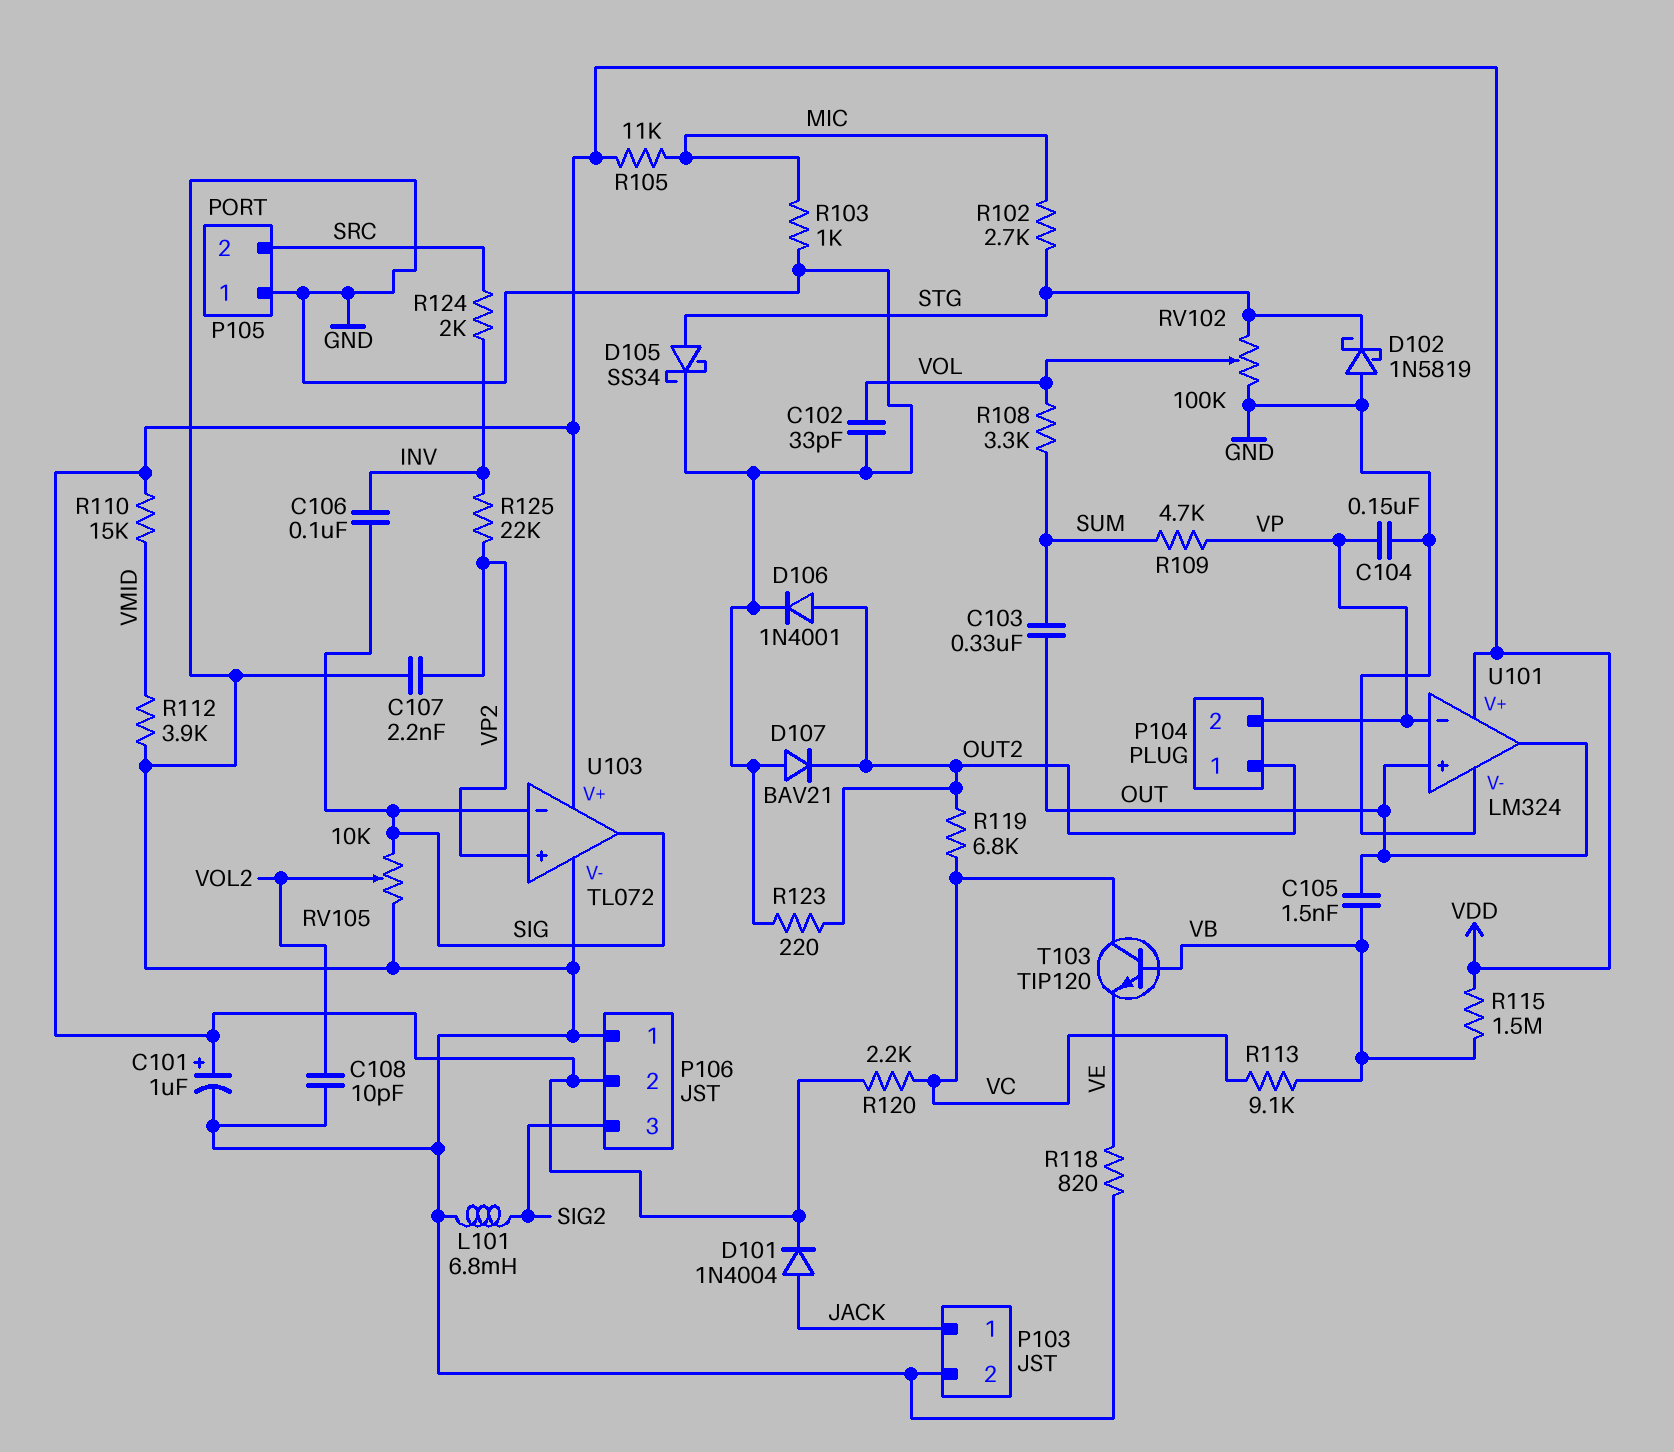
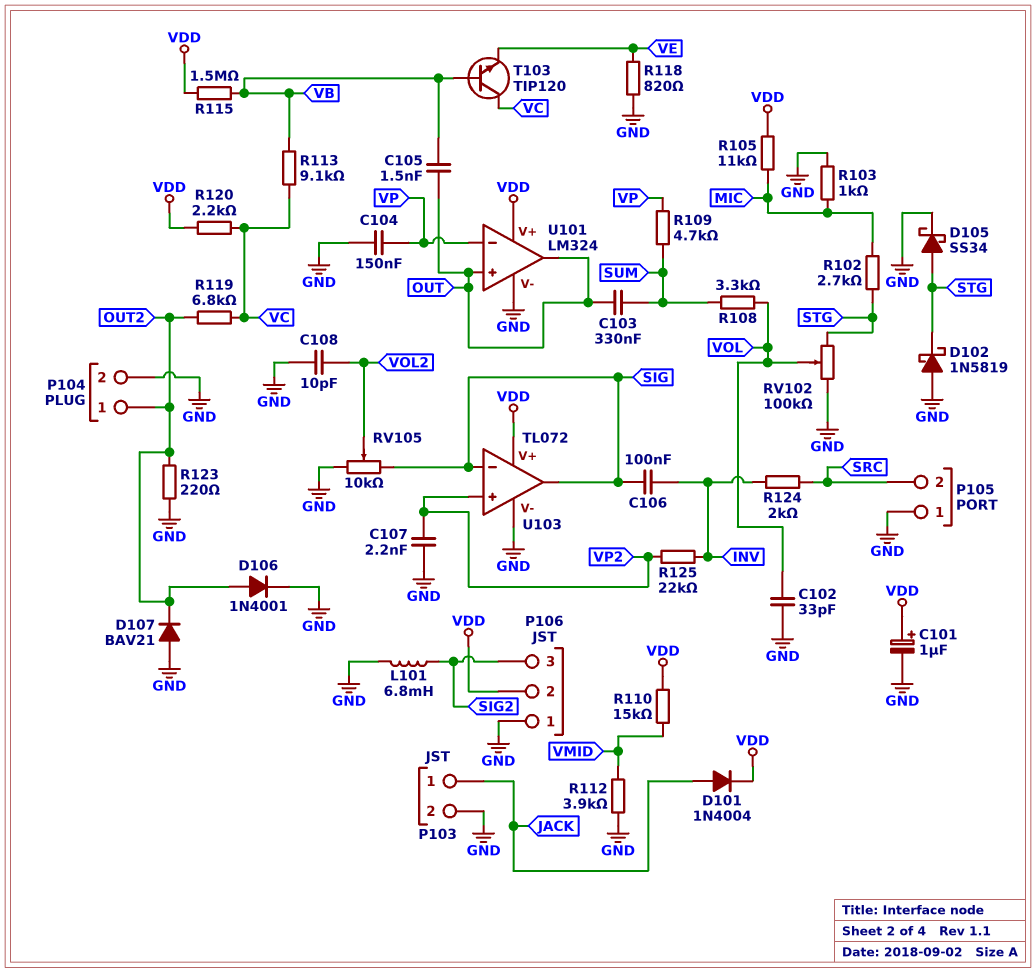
P104 pin 2: VP -> GND

